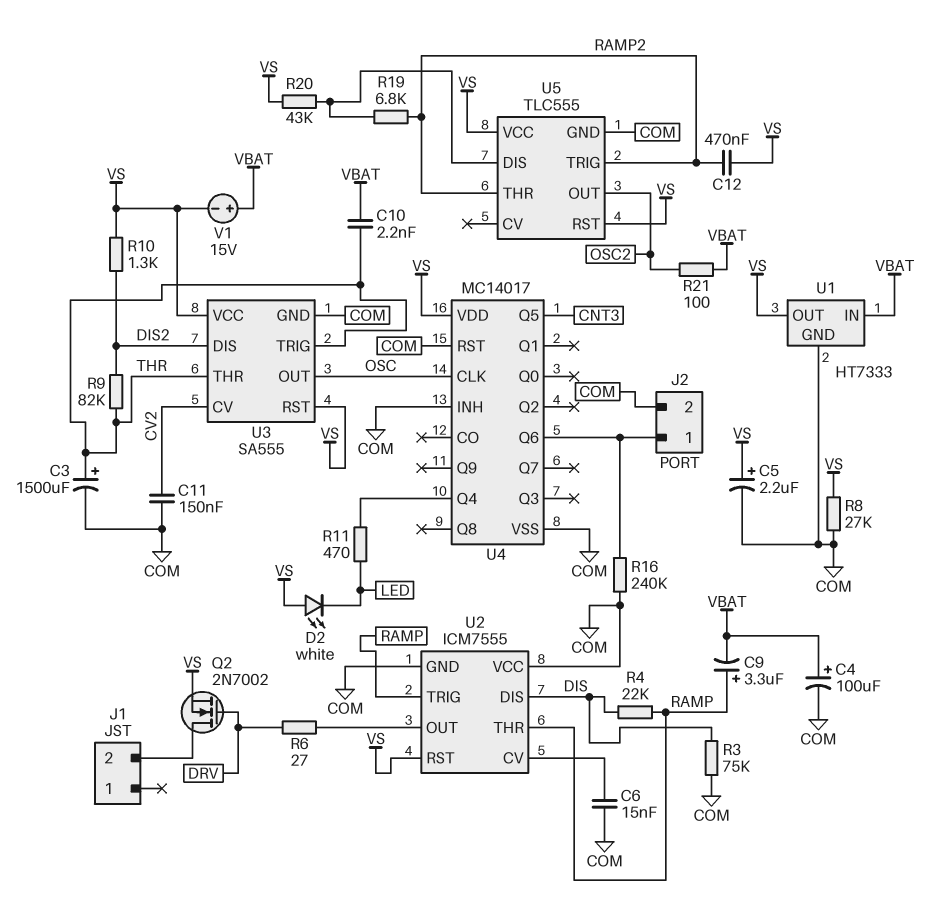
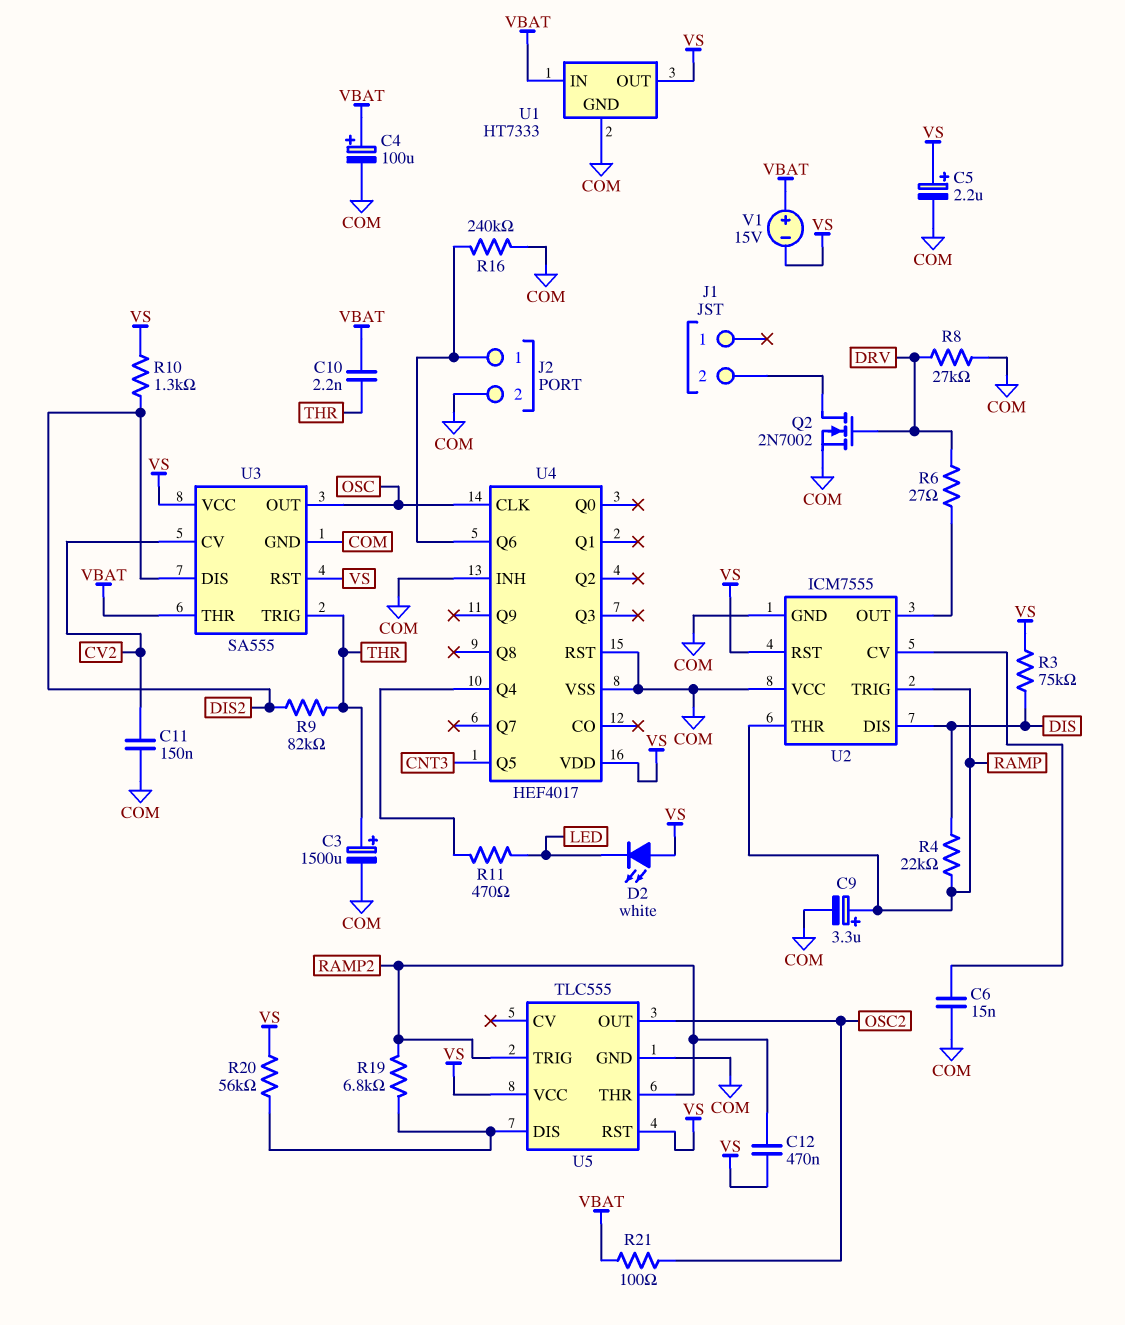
C9: 3.3uF (plus RAMP, minus VBAT) -> 3.3uF (plus RAMP, minus COM)
Q2: NMOS 2N7002 (G DRV, D J1/2, S VS) -> NMOS 2N7002 (G DRV, D J1/2, S COM)
R3: 75k (COM, DIS) -> 75k (DIS, VS)
R8: 27k (COM, VS) -> 27k (COM, DRV)
R20: 43k (U5/DIS, VS) -> 56k (U5/DIS, VS)
U3 pin THR: THR -> VBAT
U4: MC14017 -> HEF4017

